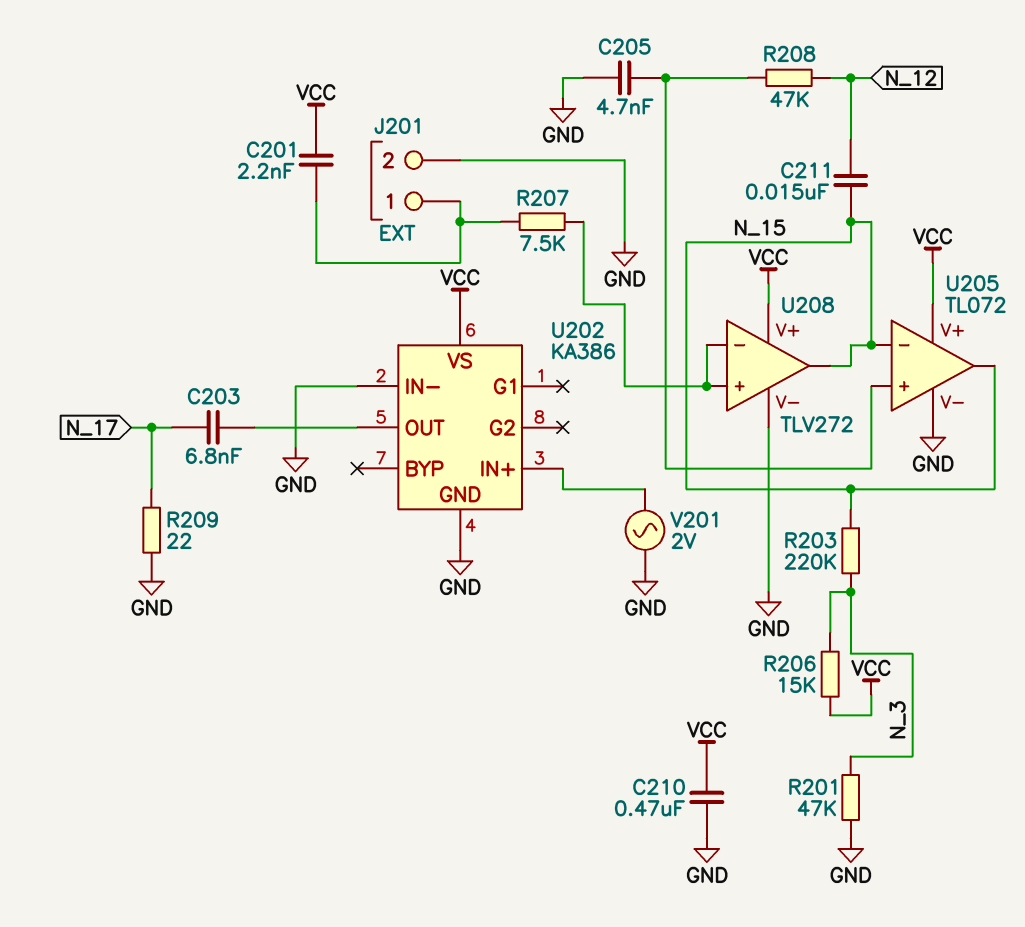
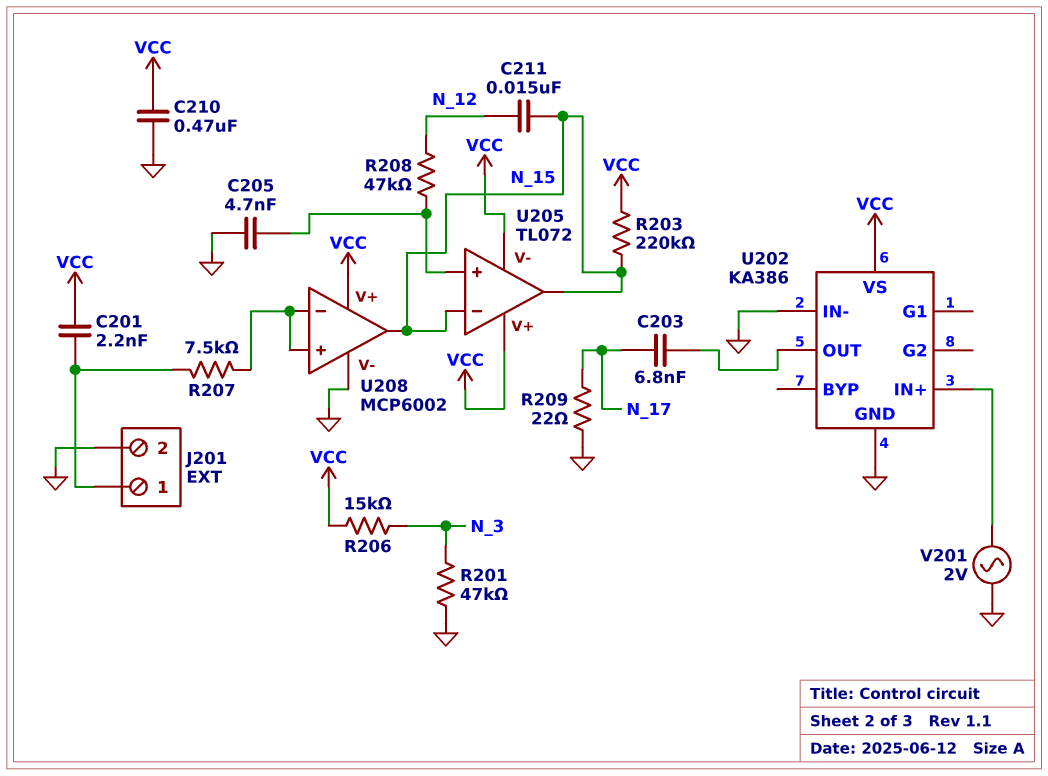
R203: 220k (N_3, N_15) -> 220k (N_15, VCC)
U205 pin V-: GND -> VCC
U208: TLV272 -> MCP6002

